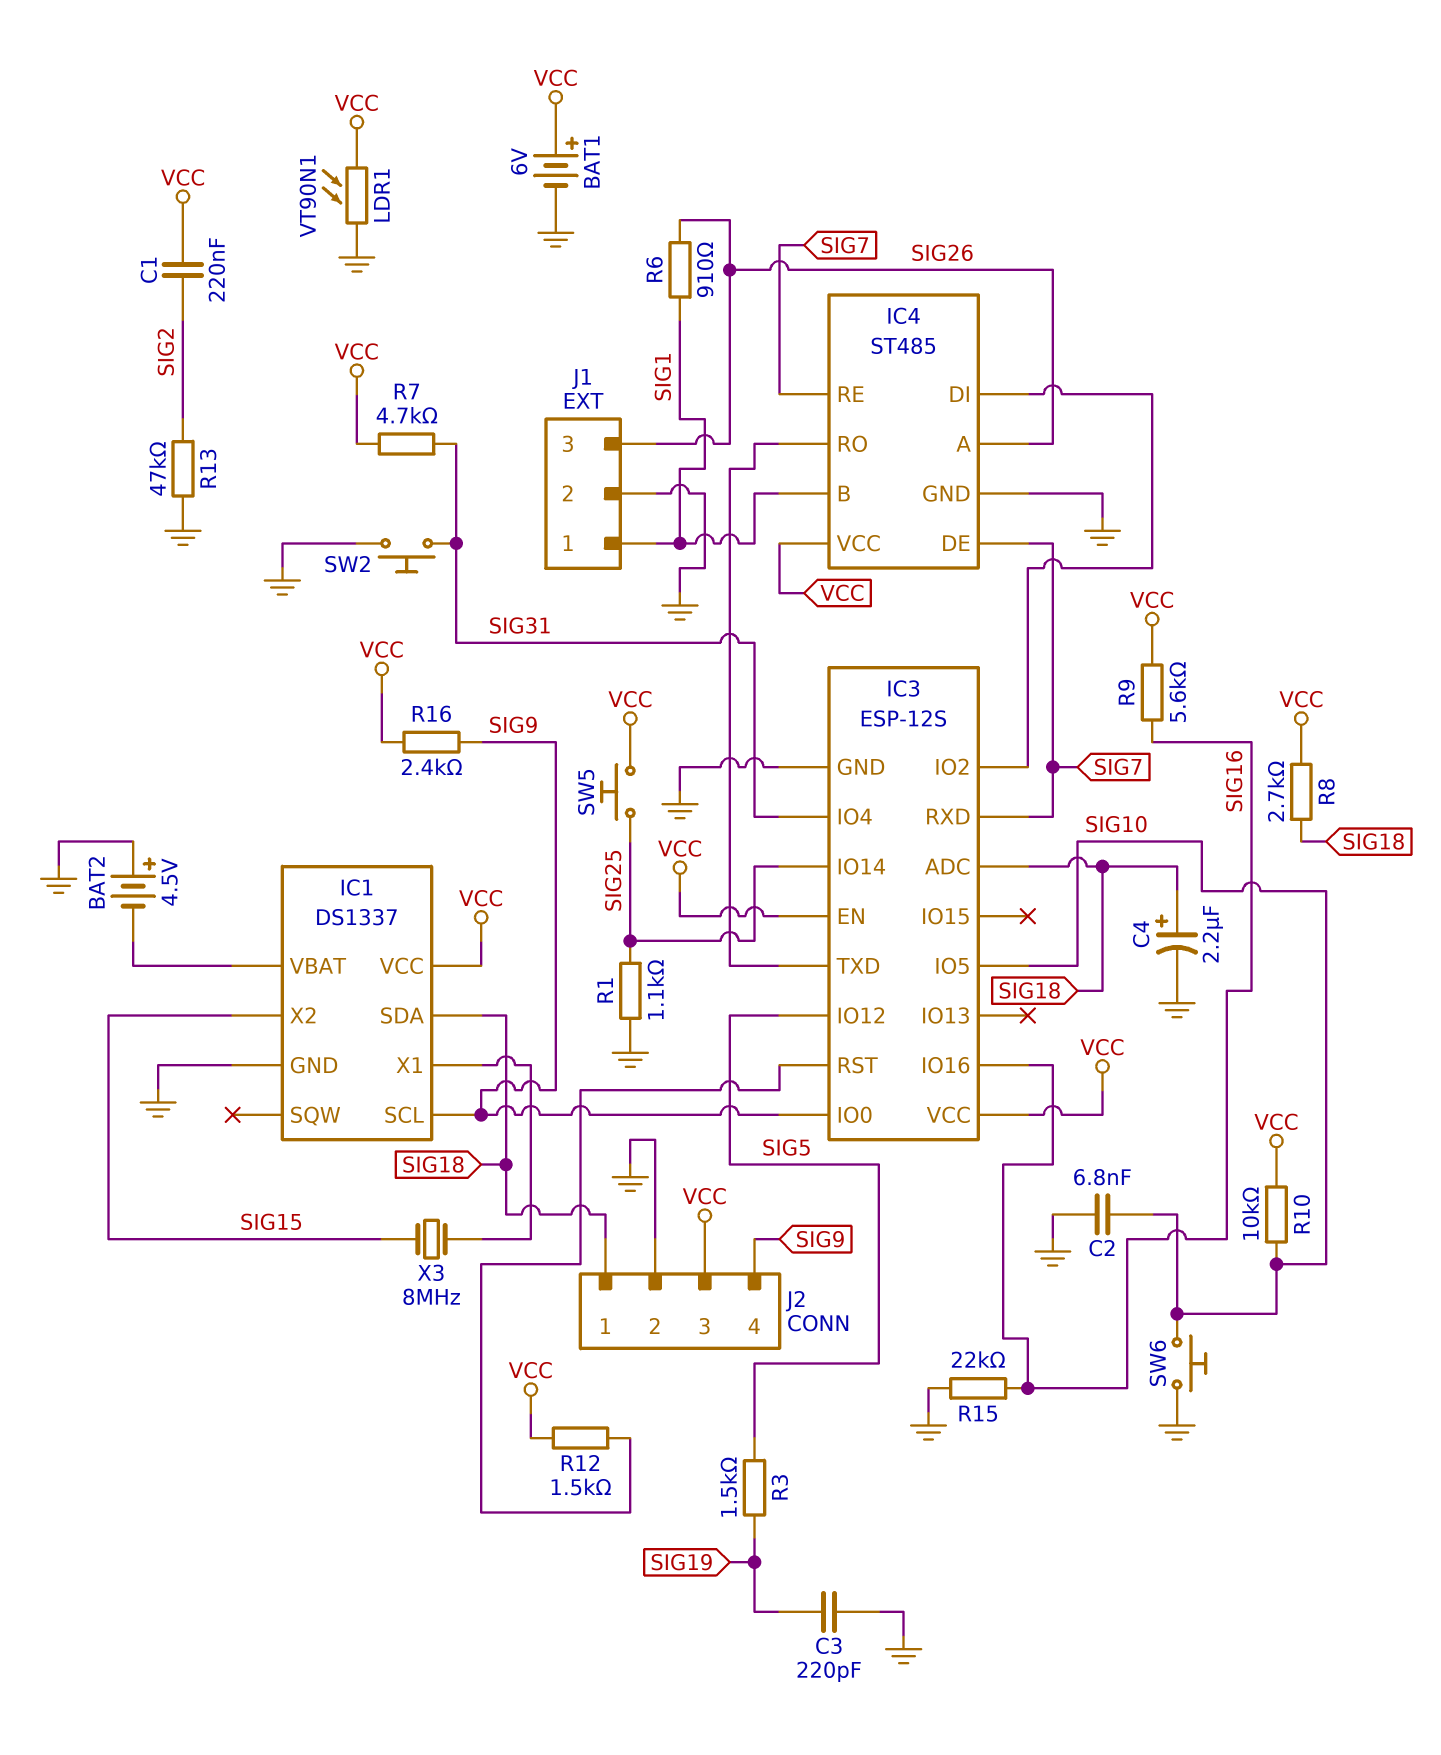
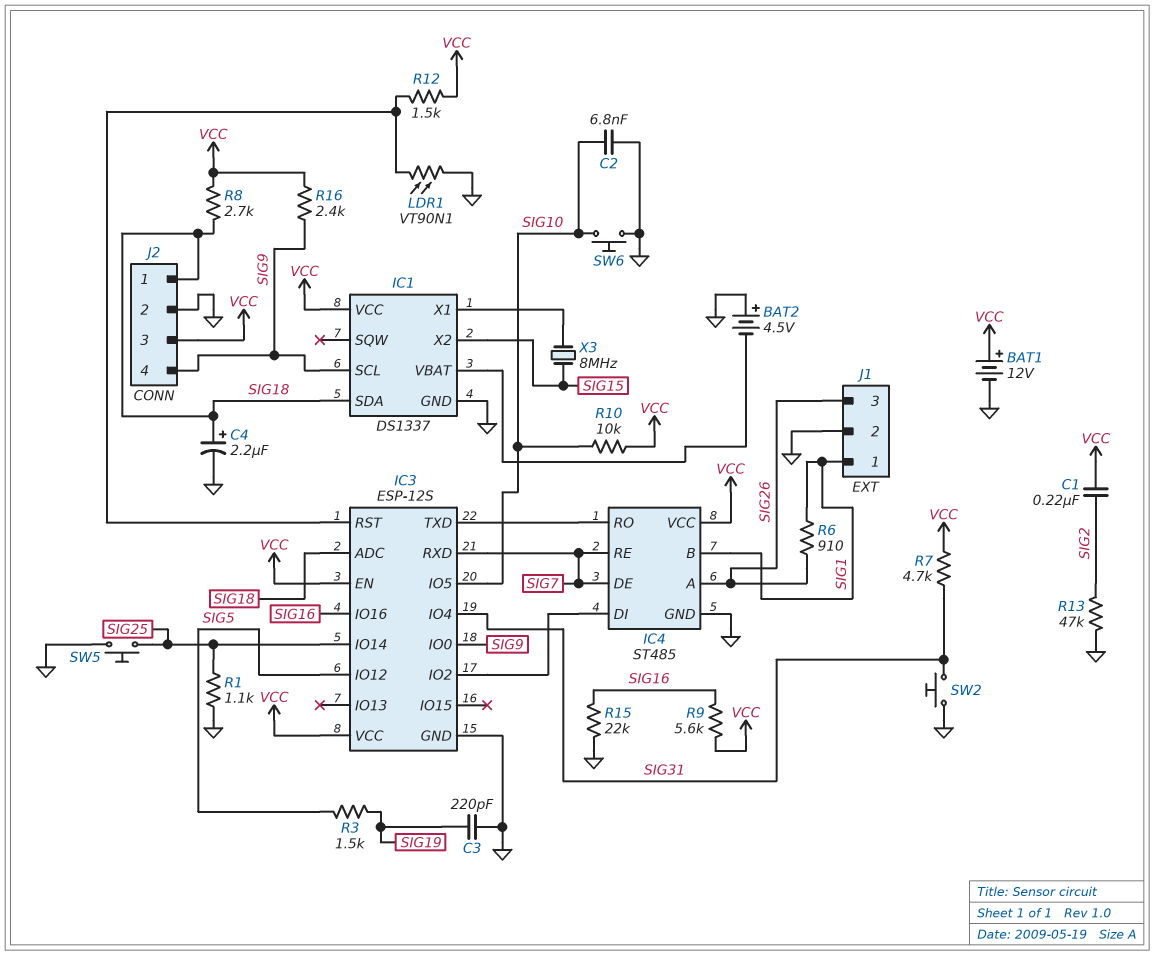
BAT1: 6V (plus VCC, minus GND) -> 12V (plus VCC, minus GND)
LDR1: VT90N1 (GND, VCC) -> VT90N1 (GND, IC3/RST)
SW5: button (SIG25, VCC) -> button (GND, SIG25)

